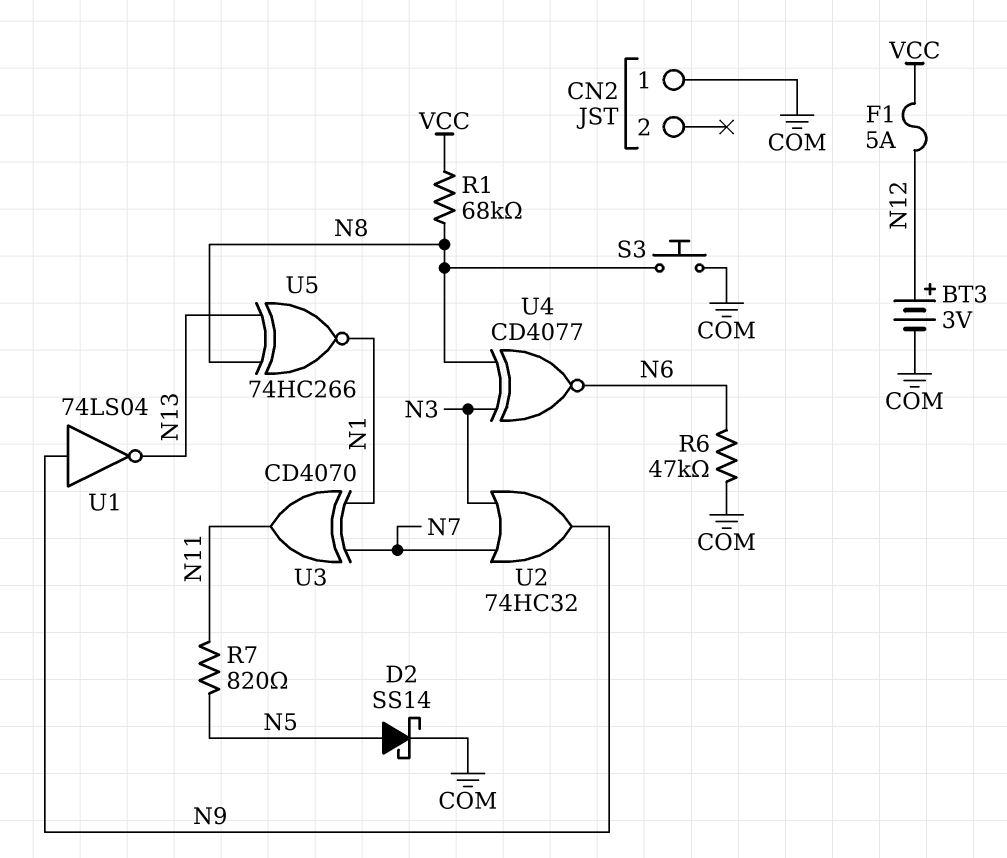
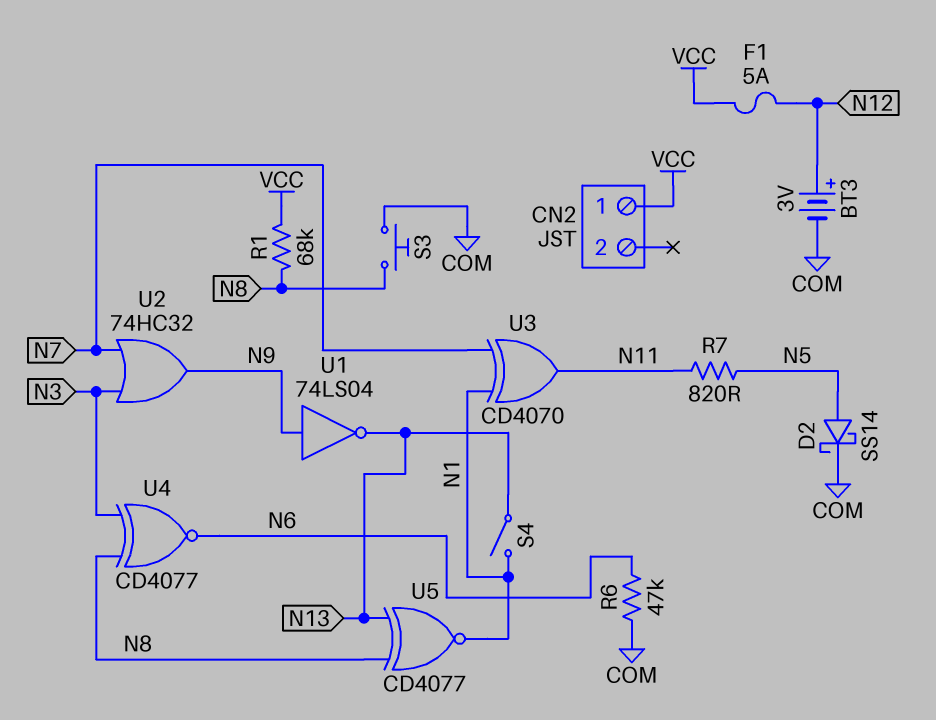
CN2 pin 1: COM -> VCC
S4: none -> switch (N1, N13)
U5: XNOR 74HC266 (in N8, in N13, out N1) -> XNOR CD4077 (in N8, in N13, out N1)

